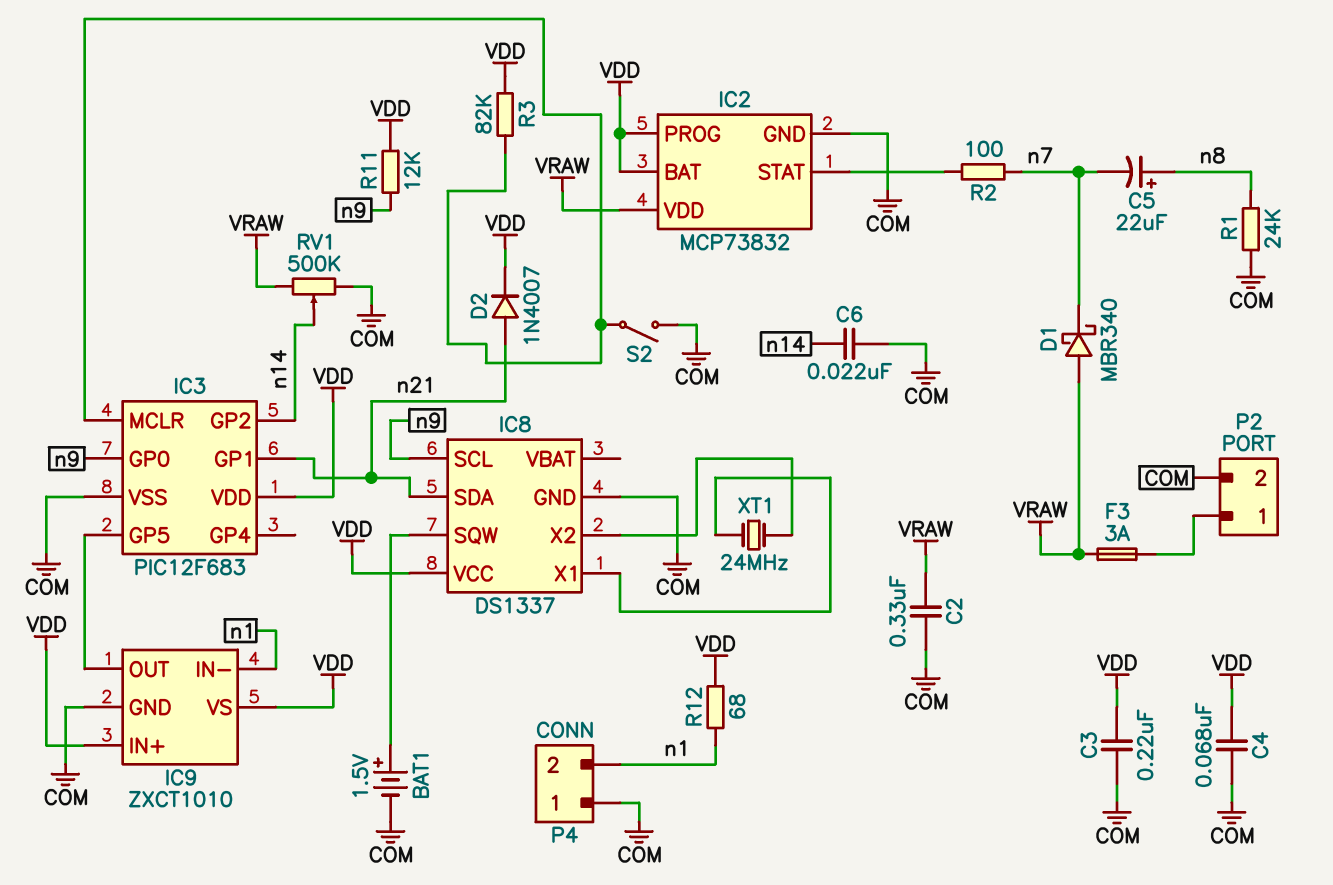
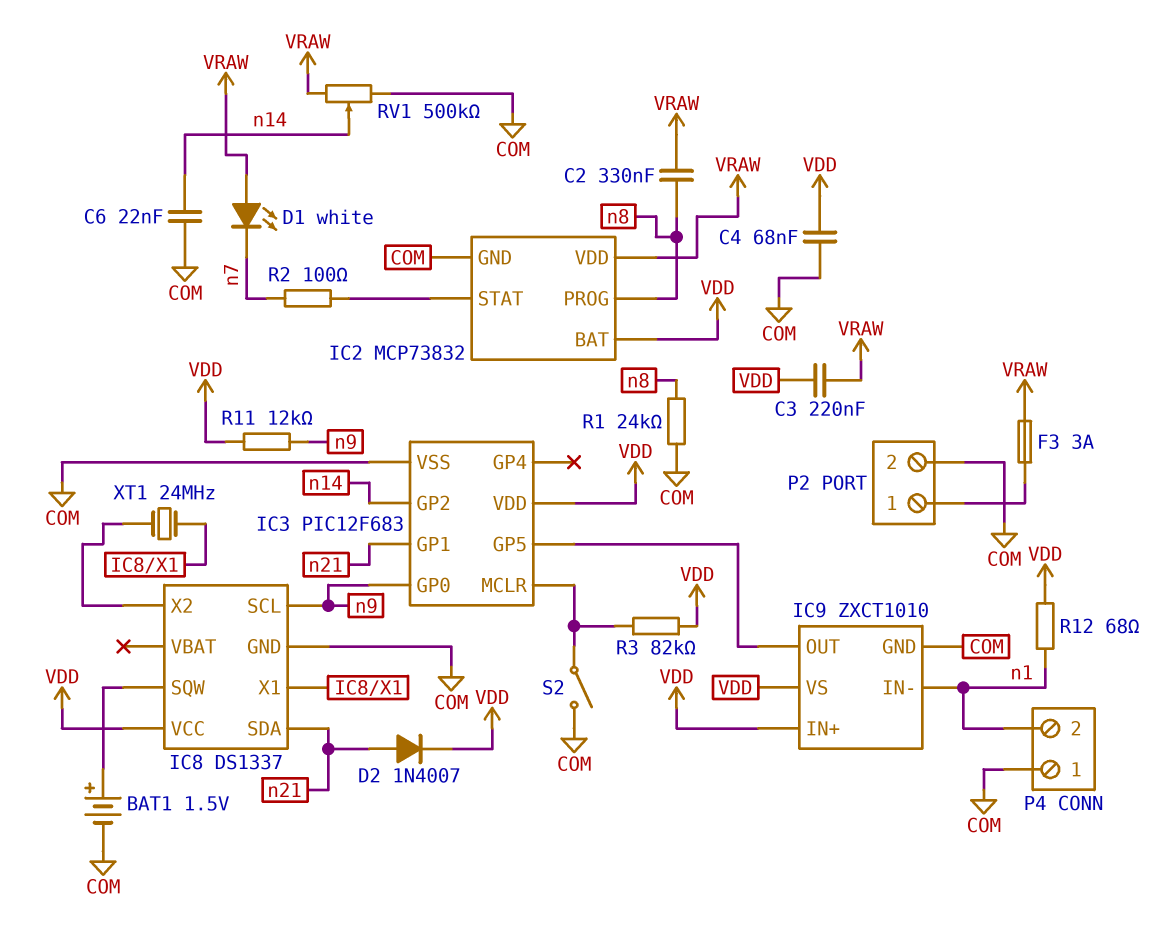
C2: 330nF (COM, VRAW) -> 330nF (VRAW, n8)
C3: 220nF (COM, VDD) -> 220nF (VDD, VRAW)
C5: 22uF (plus n8, minus n7) -> none
D1: schottky MBR340 (A VRAW, K n7) -> LED white (A VRAW, K n7)
IC2 pin PROG: VDD -> n8

